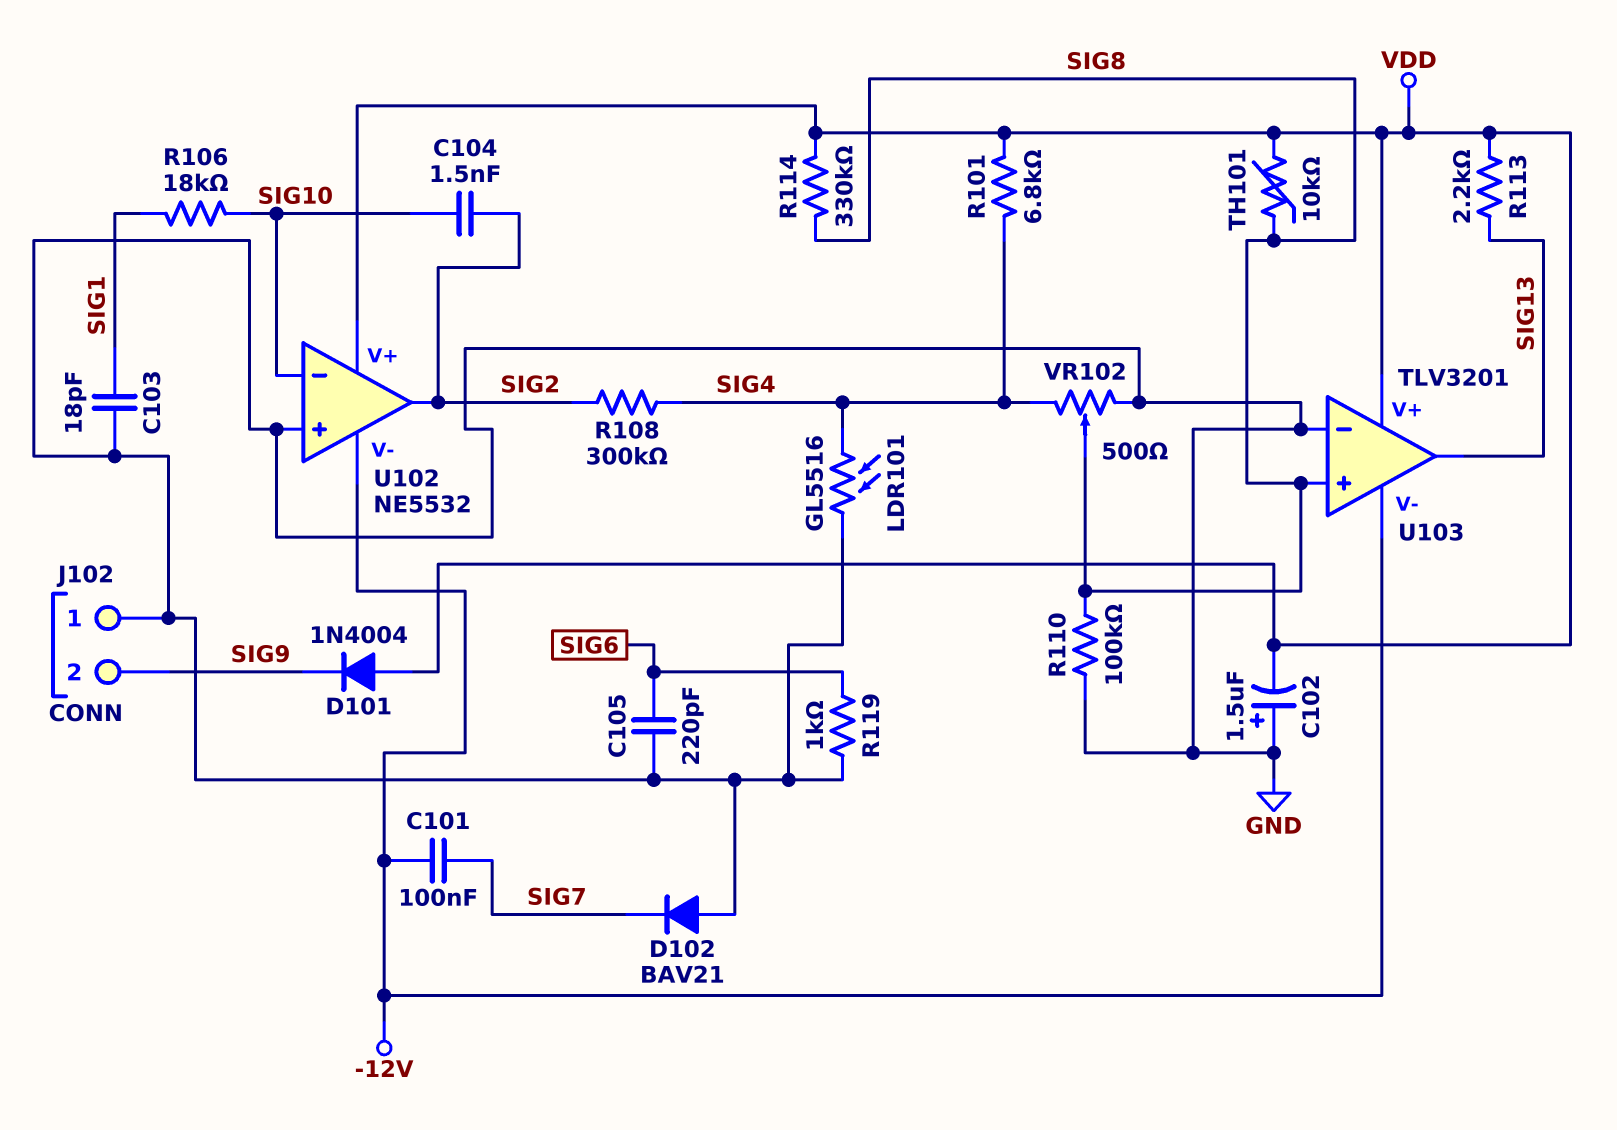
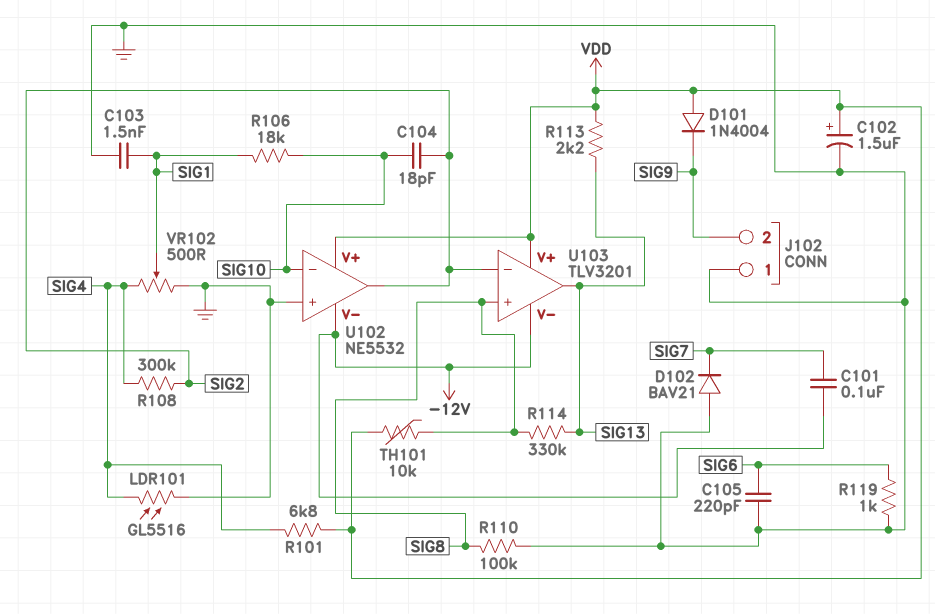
C102: 1.5uF (plus GND, minus VDD) -> 1.5uF (plus VDD, minus GND)
C103: 18pF (GND, SIG1) -> 1.5nF (GND, SIG1)
C104: 1.5nF (SIG2, SIG10) -> 18pF (SIG2, SIG10)
R114: 330k (SIG8, VDD) -> 330k (SIG8, SIG13)
U103 pin in-: GND -> SIG2
VR102: 500 (GND, SIG4, wiper SIG8) -> 500 (GND, SIG4, wiper SIG1)

